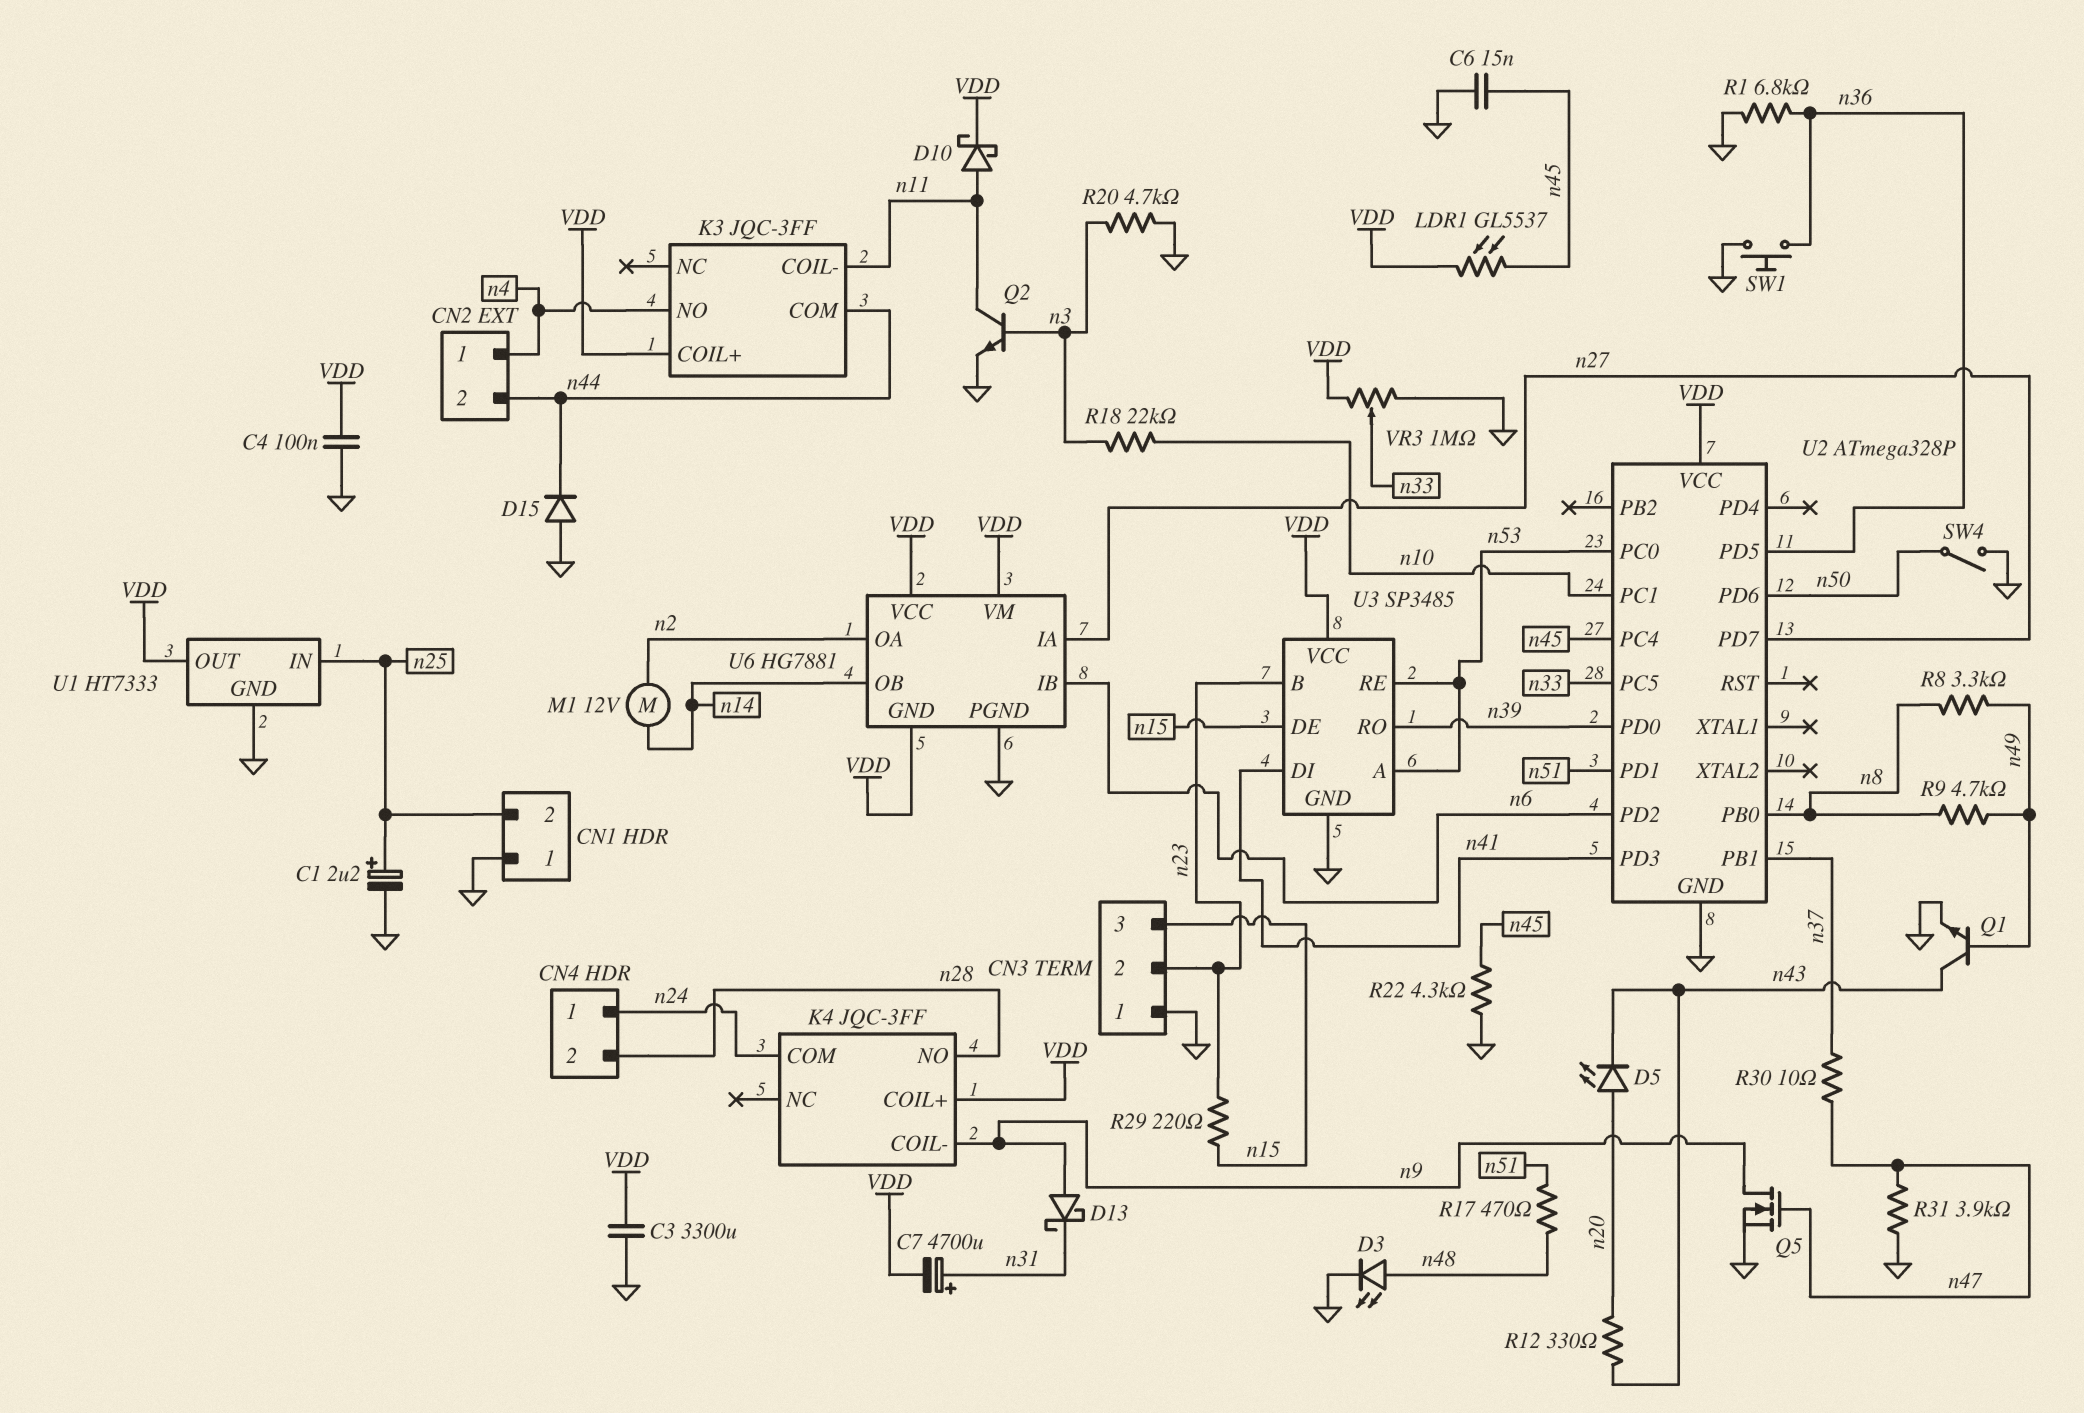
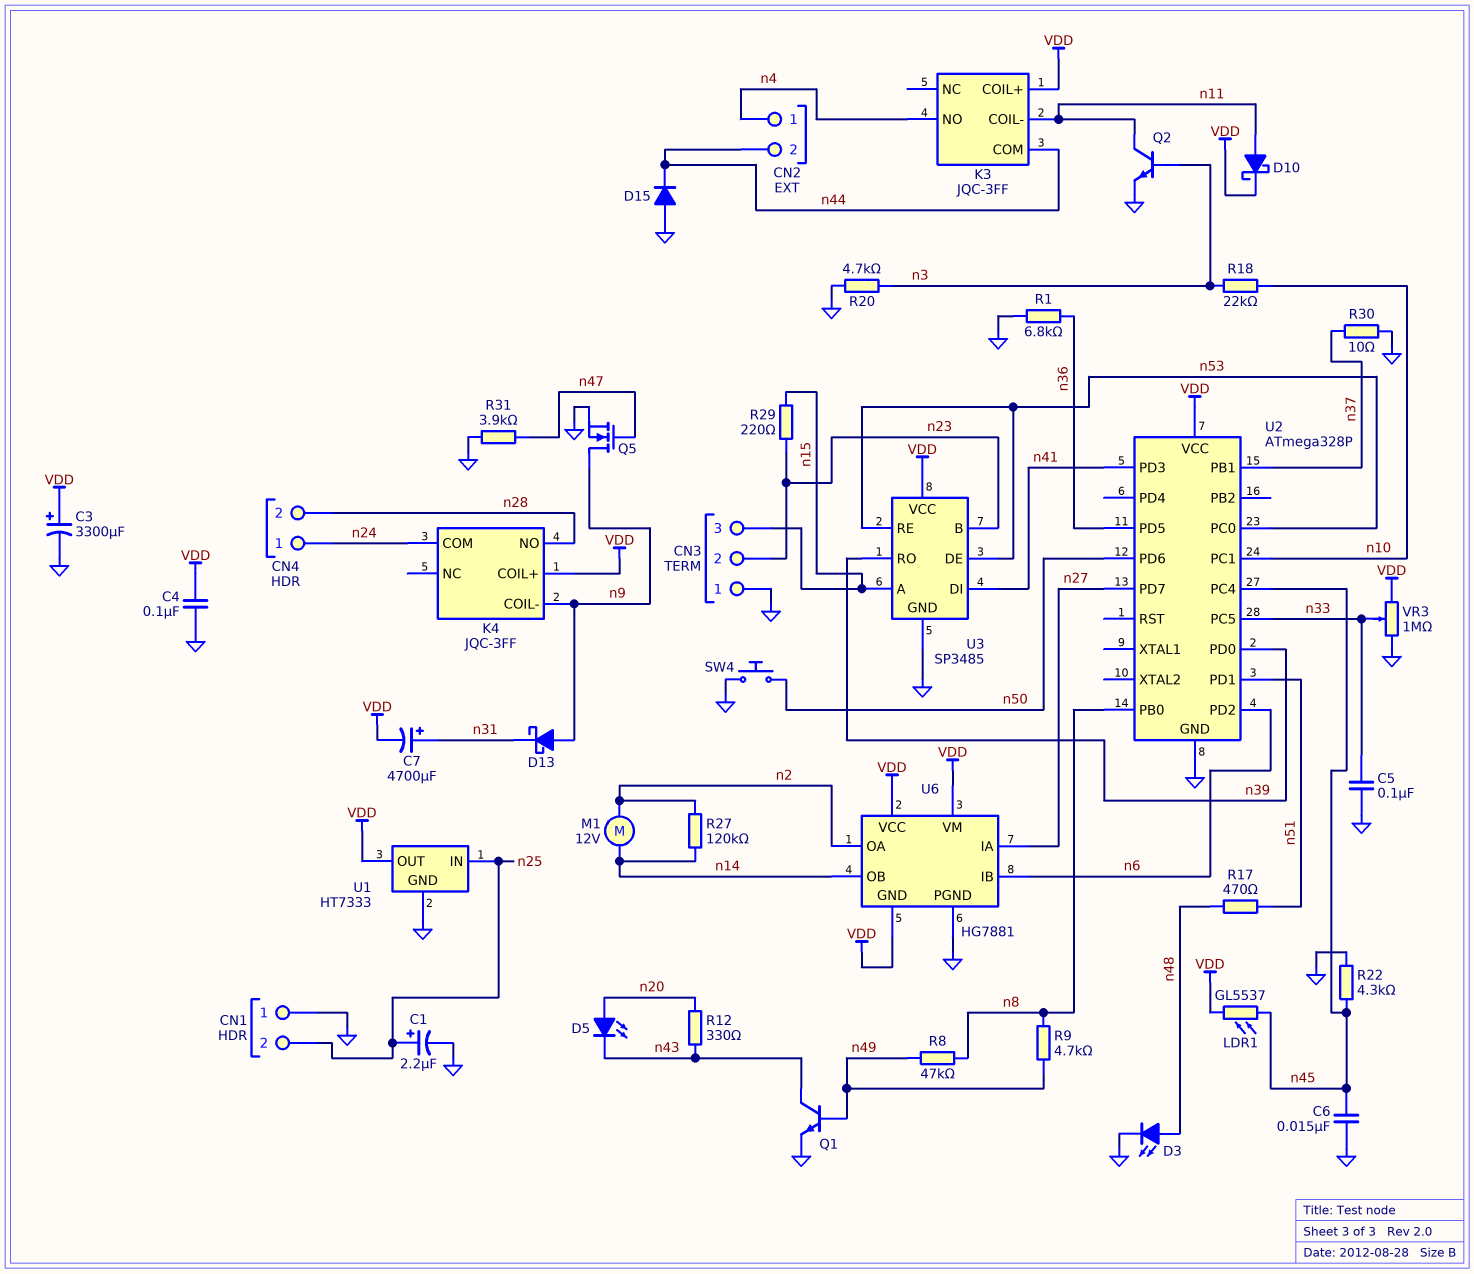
C3: 3300uF (GND, VDD) -> 3300uF (plus VDD, minus GND)
C5: none -> 100nF (GND, n33)
R8: 3.3k (n8, n49) -> 47k (n8, n49)
R27: none -> 120k (n2, n14)
R30: 10 (n37, n47) -> 10 (GND, n37)
SW1: button (GND, n36) -> none
SW4: switch (GND, n50) -> button (GND, n50)
U3 pin A: n53 -> n15
U3 pin DE: n15 -> n53

